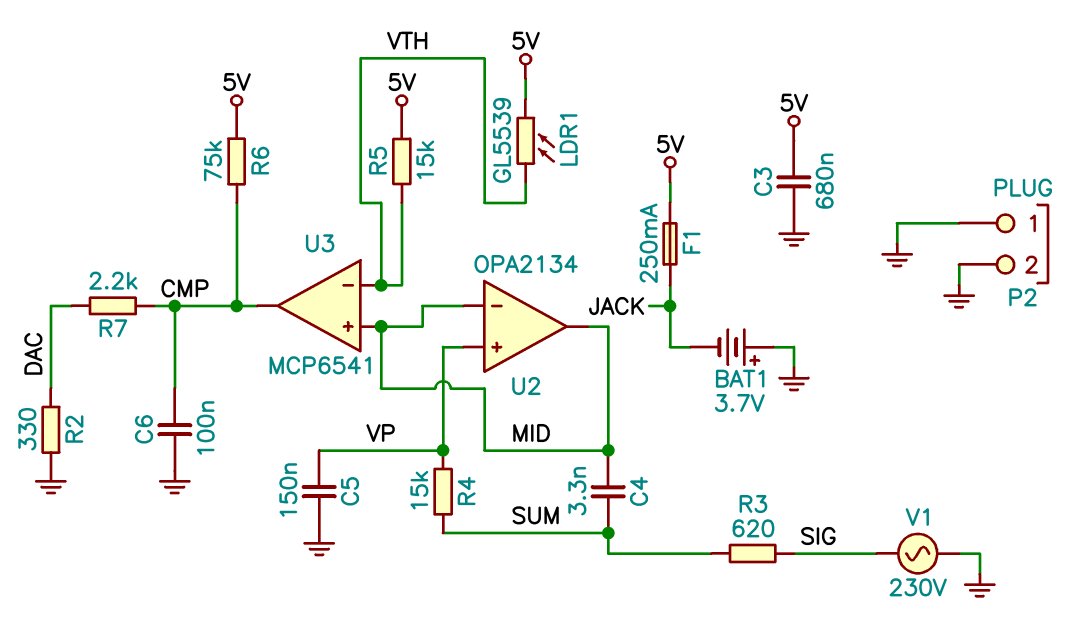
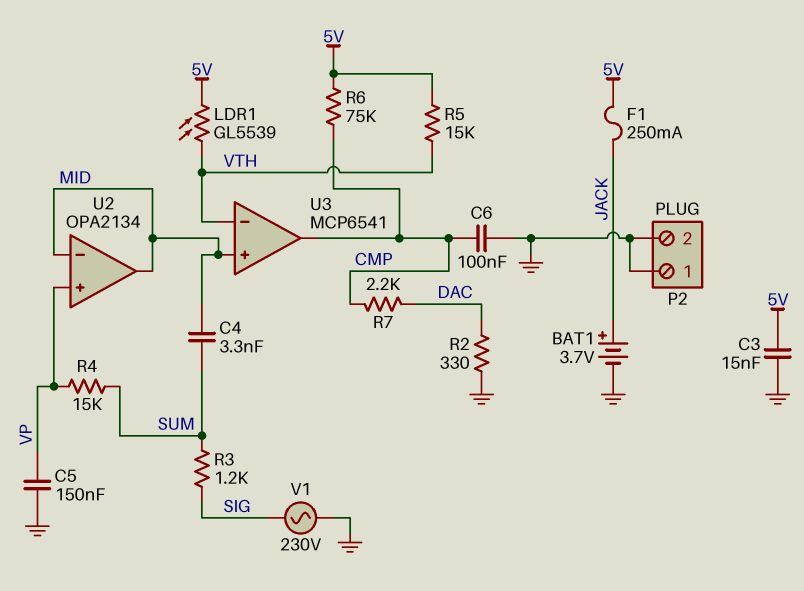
BAT1: 3.7V (plus GND, minus JACK) -> 3.7V (plus JACK, minus GND)
C3: 680nF (5V, GND) -> 15nF (5V, GND)
R3: 620 (SIG, SUM) -> 1.2k (SIG, SUM)

